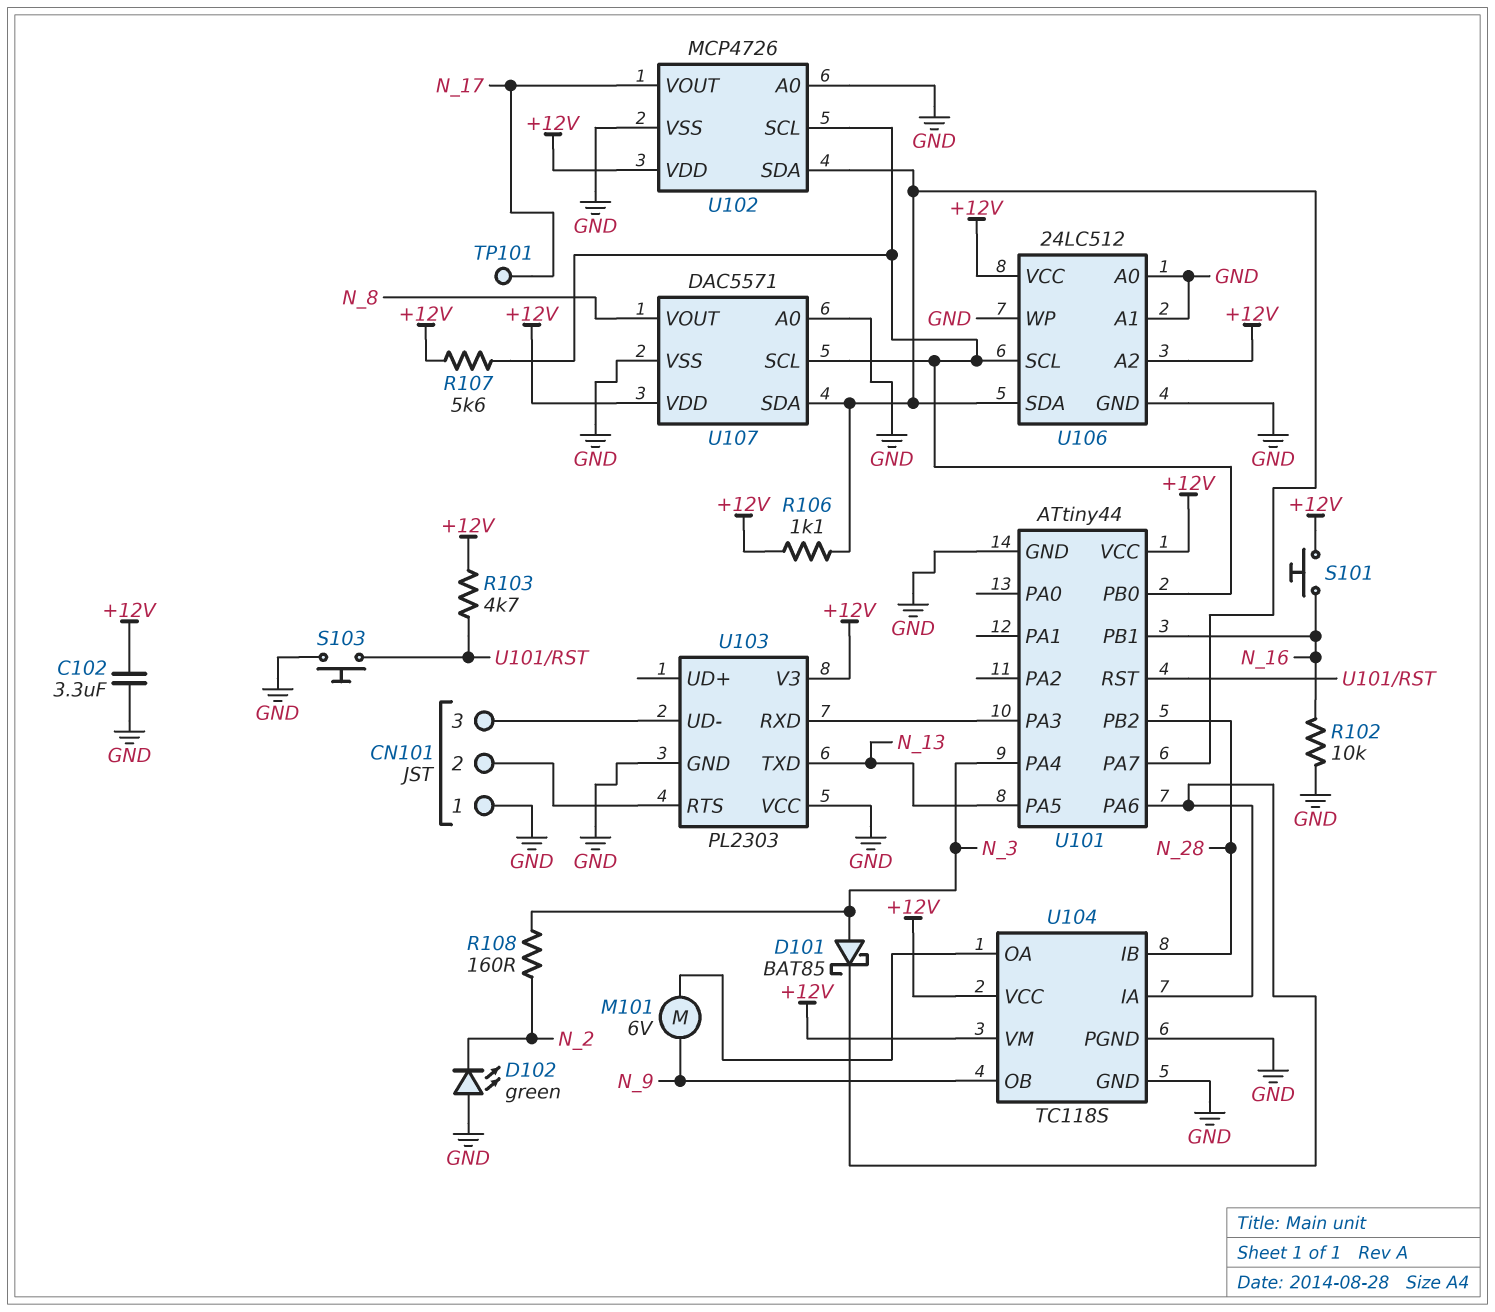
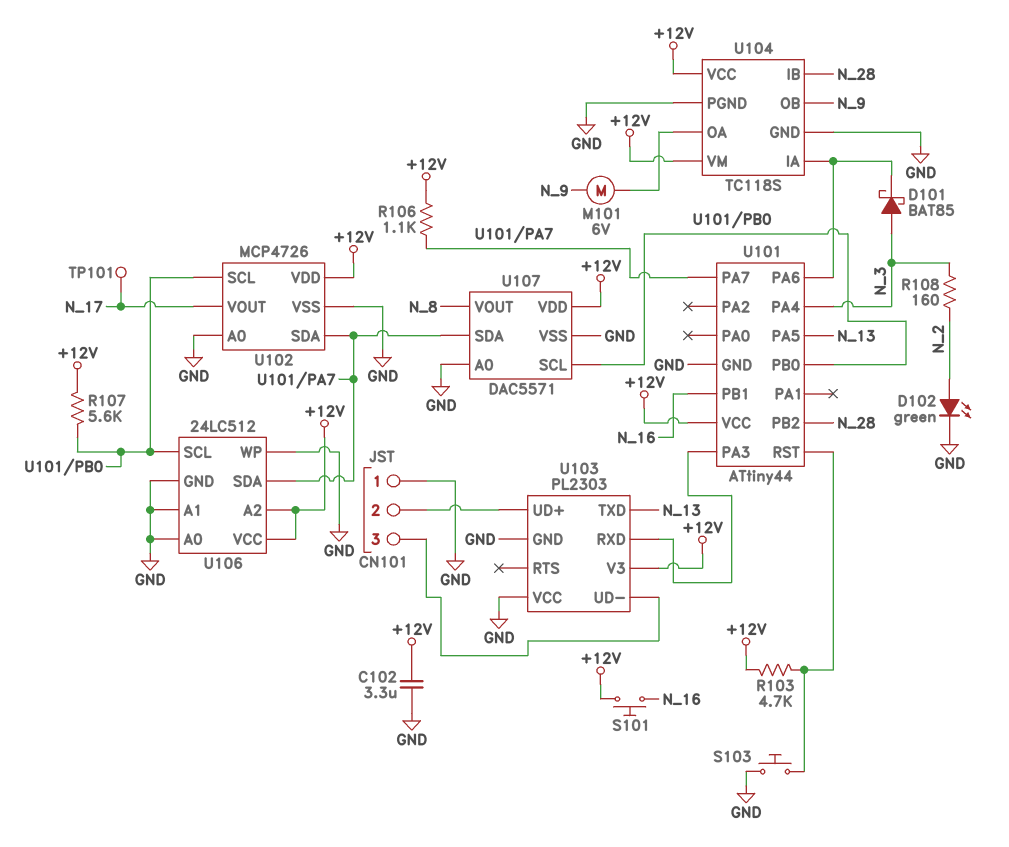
D102: LED green (A GND, K N_2) -> LED green (A N_2, K GND)
R102: 10k (GND, N_16) -> none
U103 pin RTS: CN101/2 -> none
U103 pin UD+: none -> CN101/2

